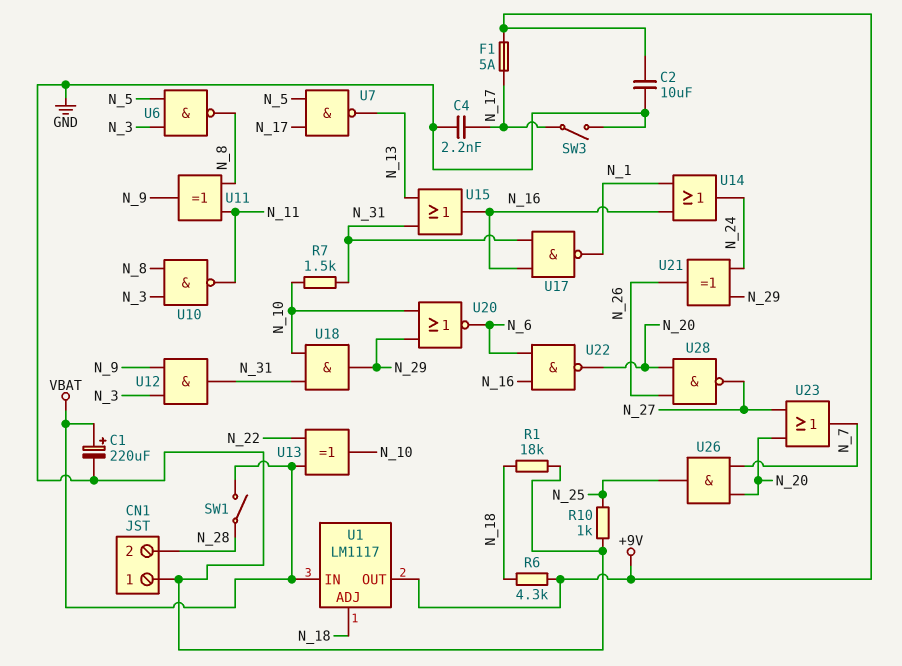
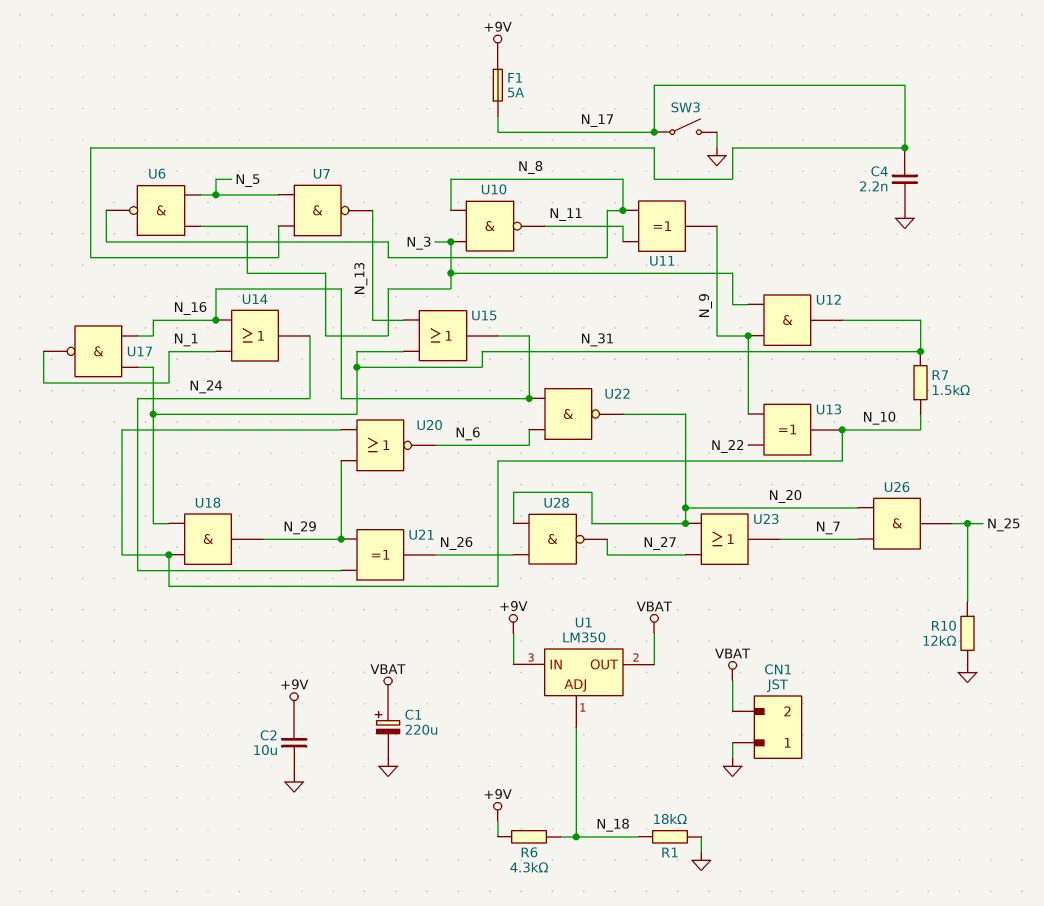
CN1 pin 2: N_28 -> VBAT
R10: 1k (GND, N_25) -> 12k (GND, N_25)
SW1: switch (N_28, VBAT) -> none
U1: LM1117 -> LM350
U1 pin IN: VBAT -> +9V
U1 pin OUT: +9V -> VBAT
U13: XOR (in N_22, in VBAT, out N_10) -> XOR (in N_9, in N_22, out N_10)

